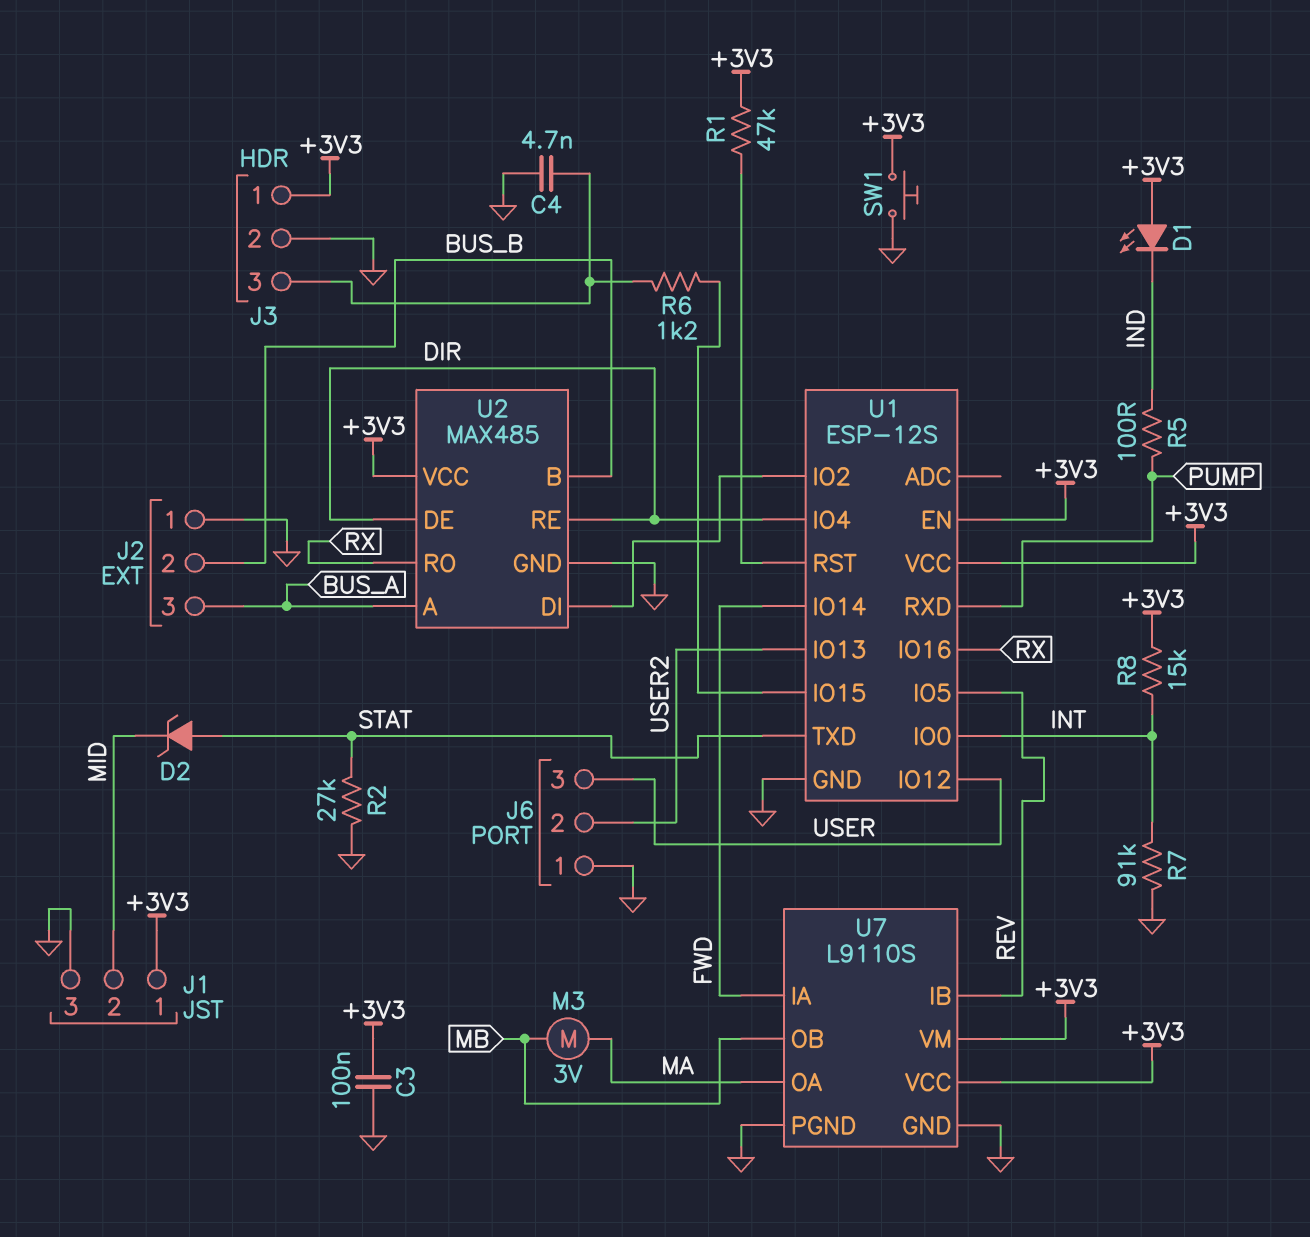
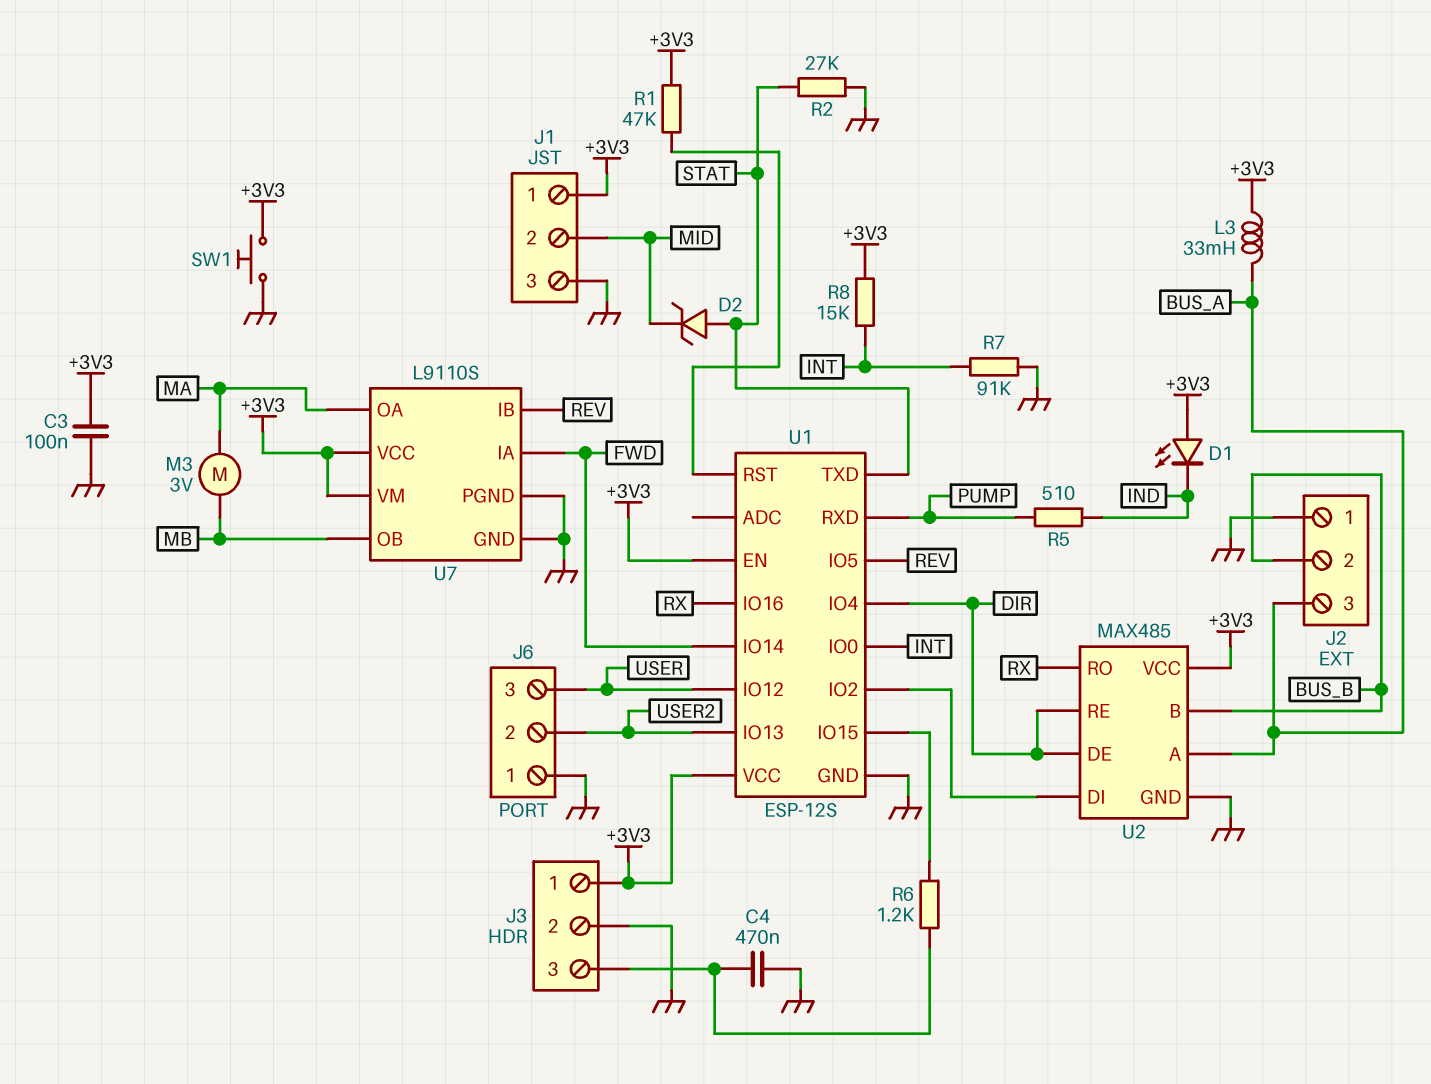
C4: 4.7nF (GND, J3/3) -> 470nF (GND, J3/3)
L3: none -> 33mH (+3V3, BUS_A)
R5: 100 (IND, PUMP) -> 510 (IND, PUMP)

